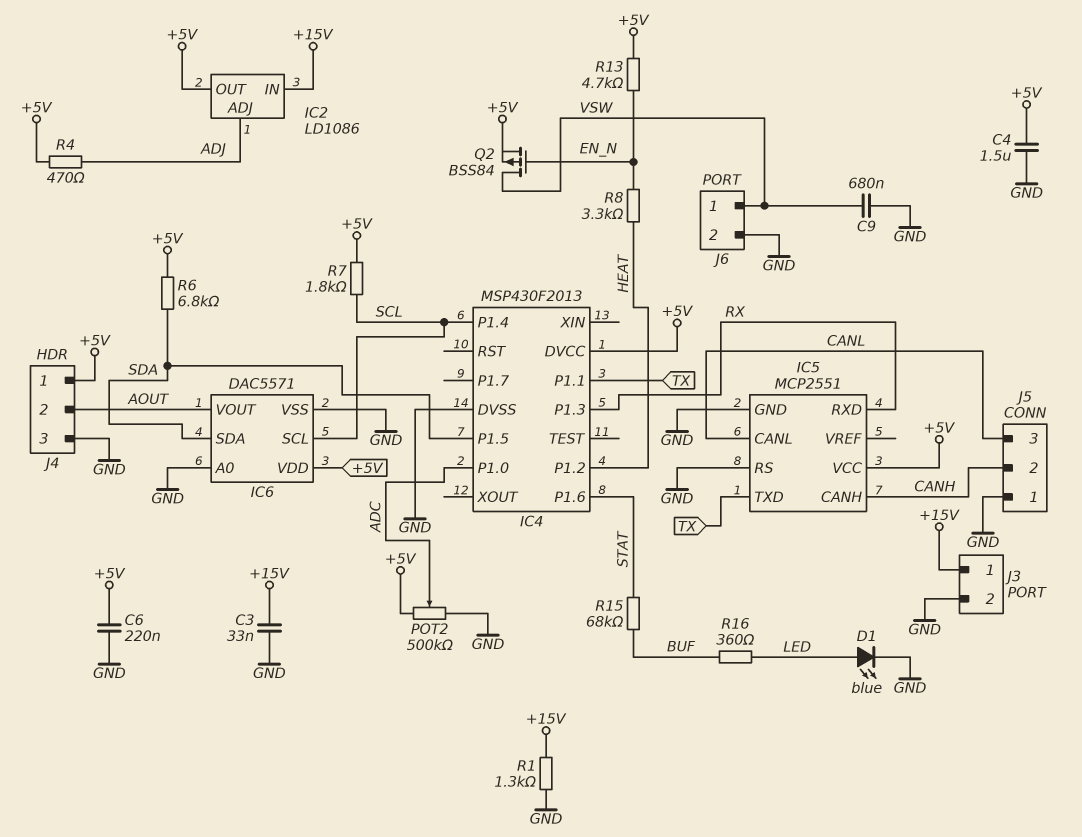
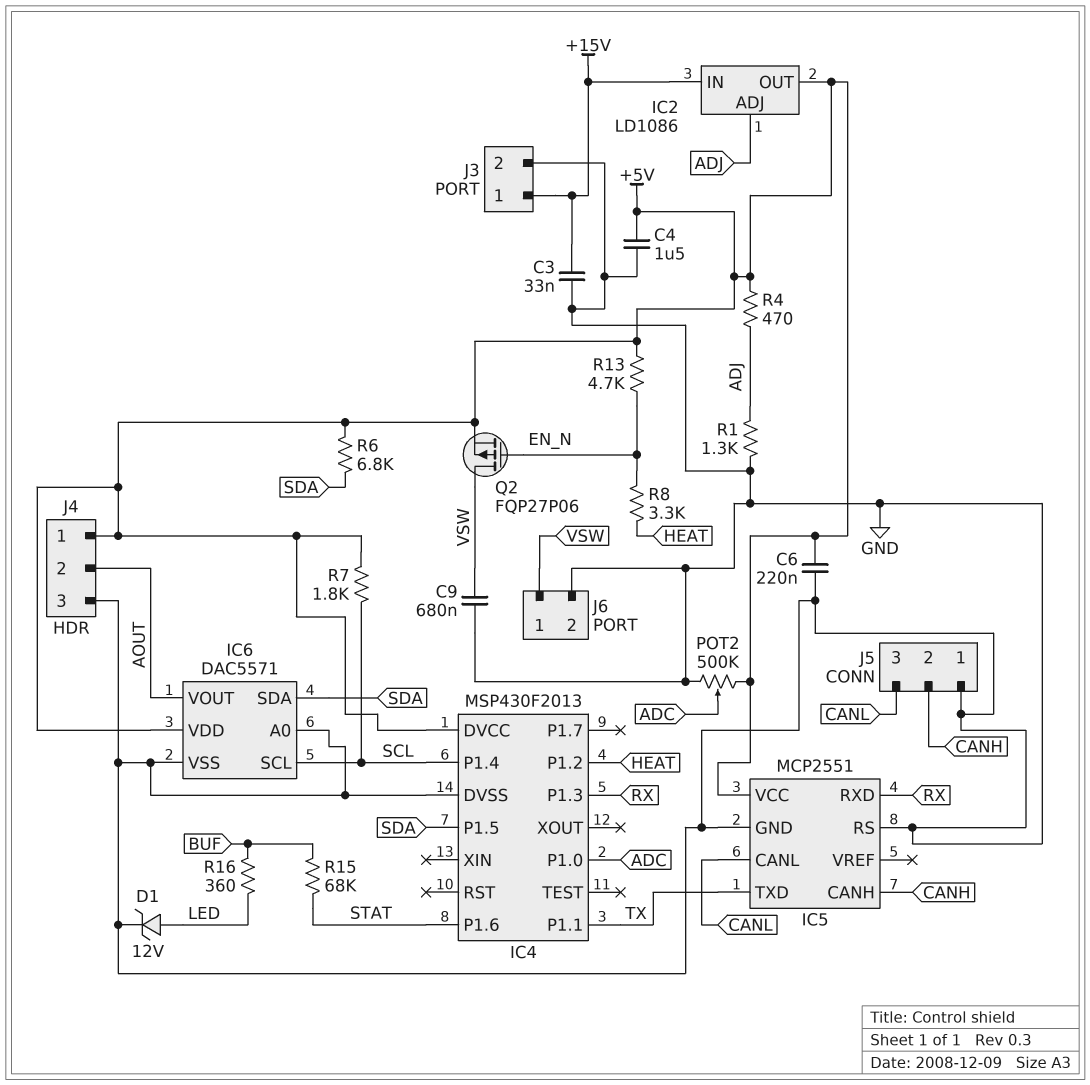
D1: LED blue (A LED, K GND) -> zener 12V (A LED, K GND)
Q2: PMOS BSS84 (G EN_N, D VSW, S +5V) -> PMOS FQP27P06 (G EN_N, D VSW, S +5V)
R1: 1.3k (+15V, GND) -> 1.3k (ADJ, GND)

